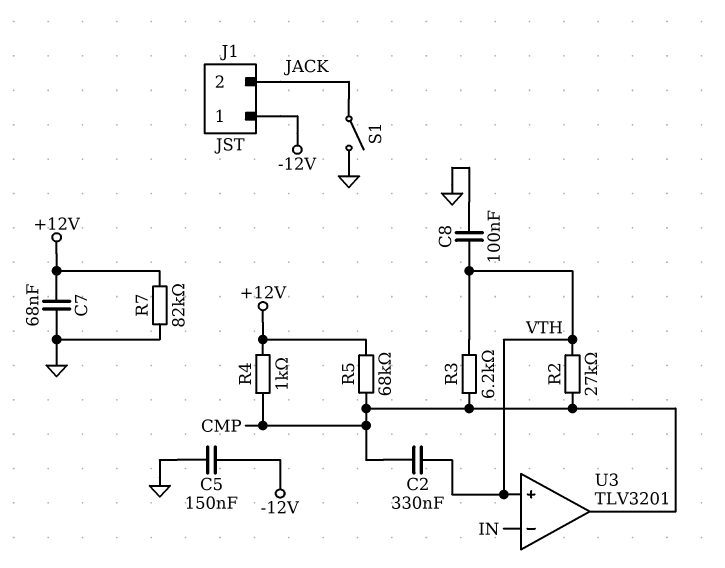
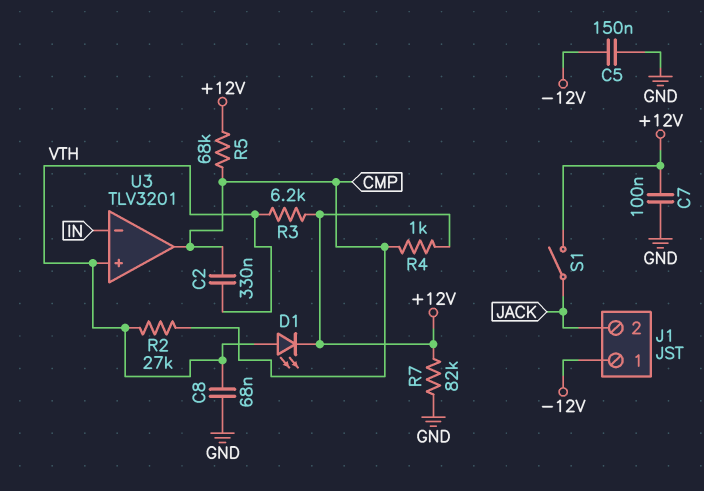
C7: 68nF (+12V, GND) -> 100nF (+12V, GND)
C8: 100nF (GND, VTH) -> 68nF (GND, VTH)
D1: none -> LED (A VTH, K +12V)
R3: 6.2k (CMP, VTH) -> 6.2k (+12V, VTH)
S1: switch (GND, JACK) -> switch (+12V, JACK)

